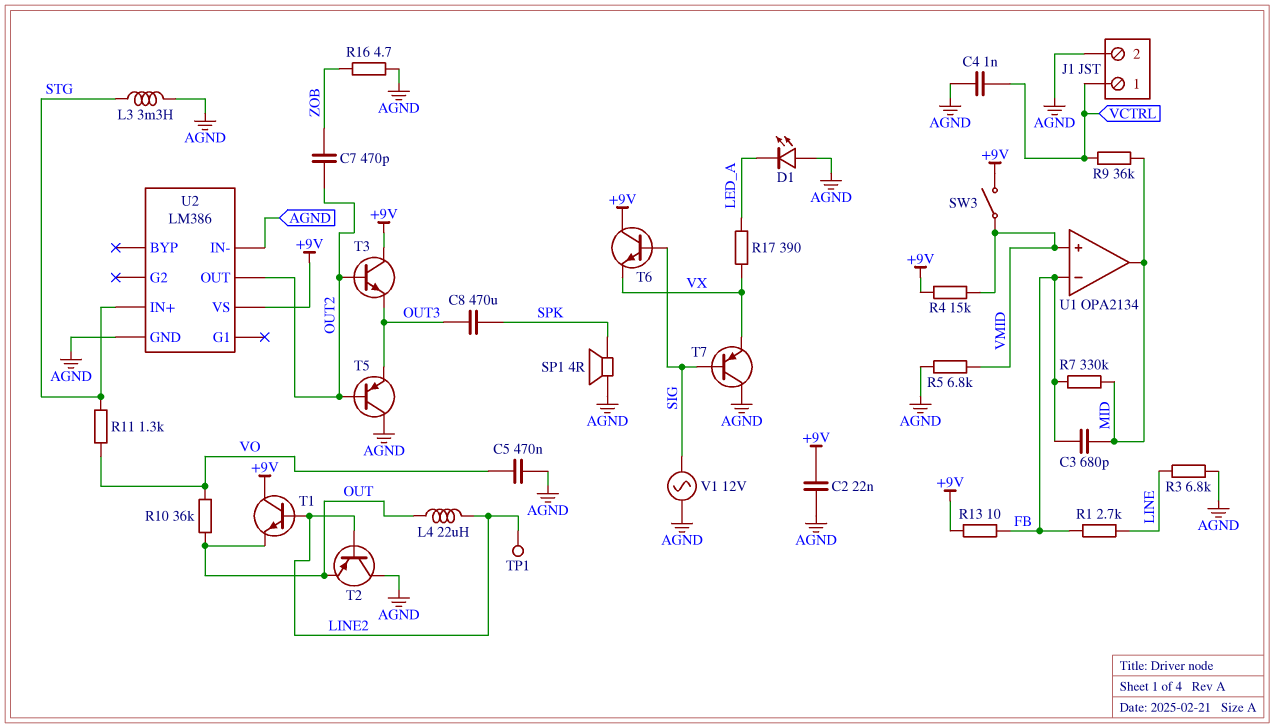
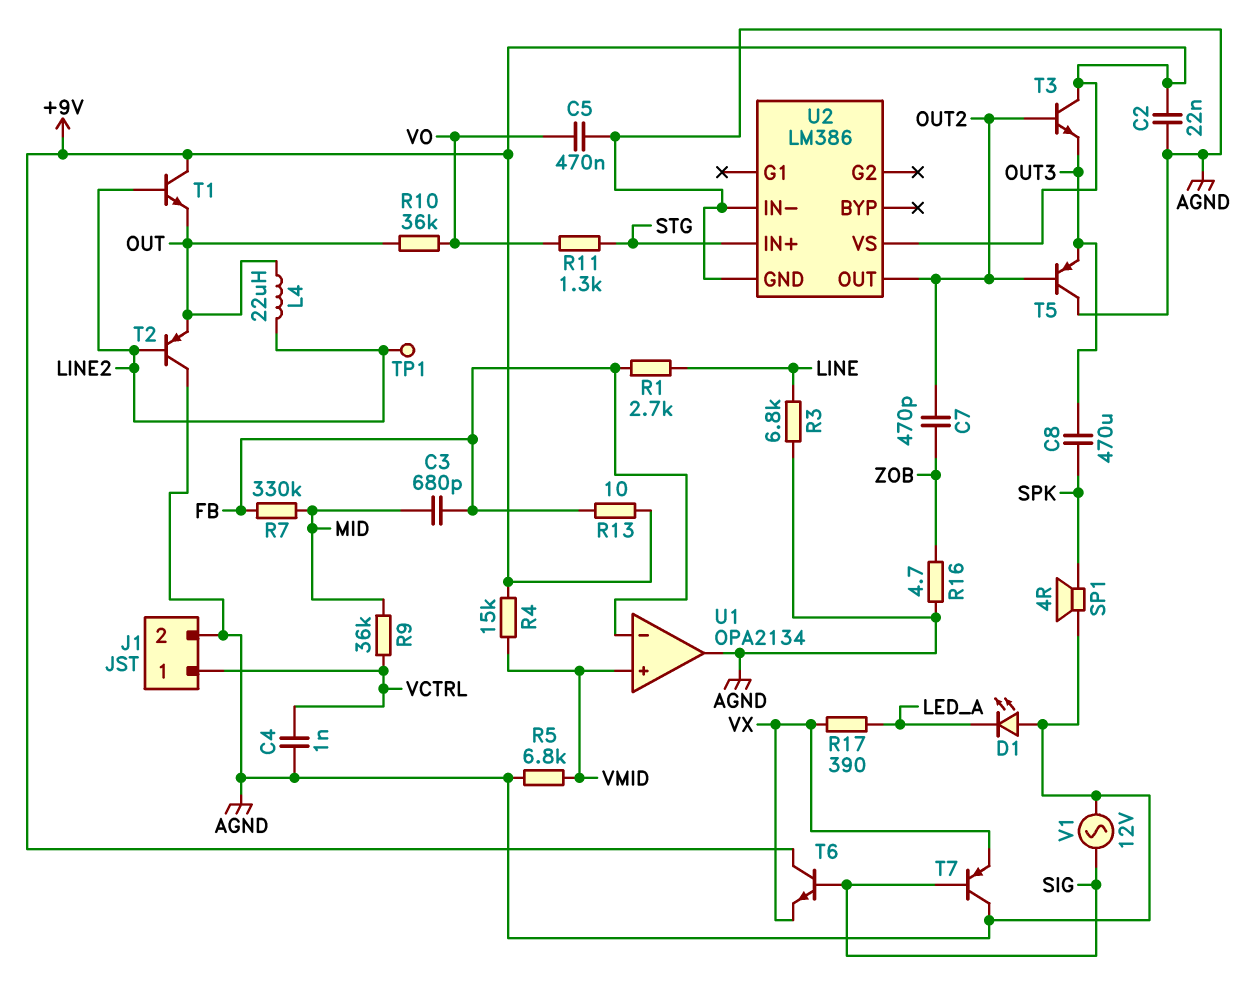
L3: 3.3mH (AGND, STG) -> none
SW3: switch (+9V, VMID) -> none
U1 pin out: MID -> AGND

